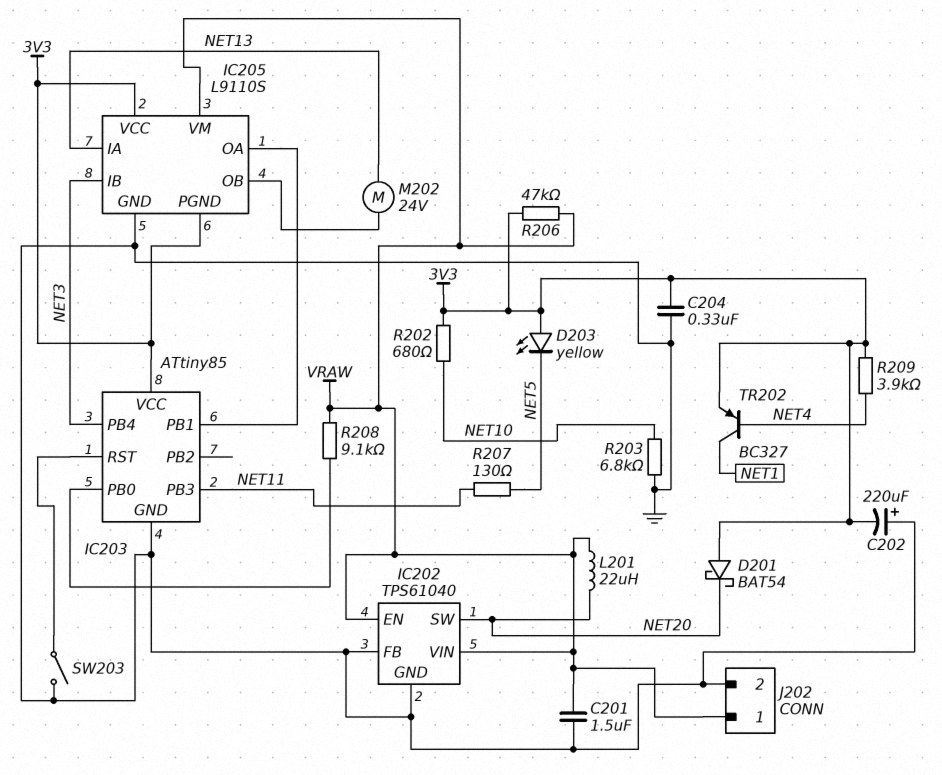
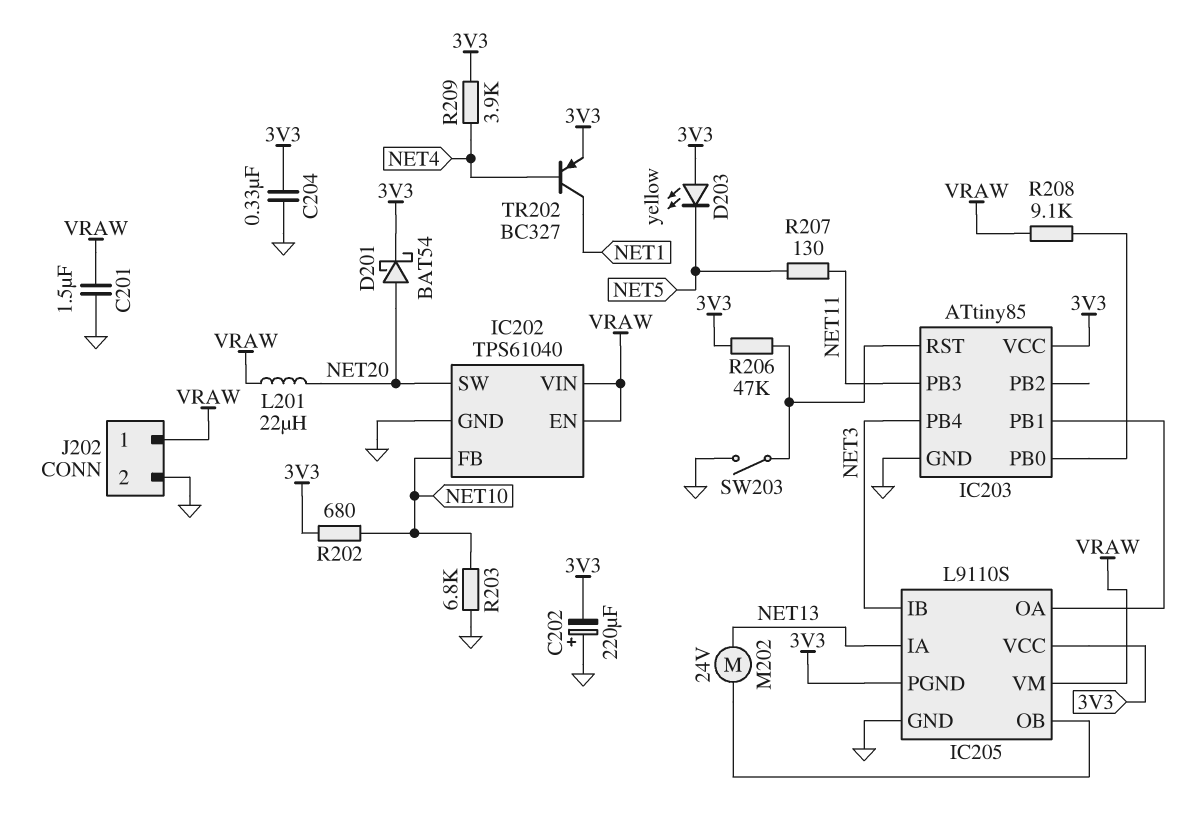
D201: schottky BAT54 (A 3V3, K NET20) -> schottky BAT54 (A NET20, K 3V3)
IC202 pin FB: GND -> NET10
R206: 47k (3V3, VRAW) -> 47k (3V3, IC203/RST)

